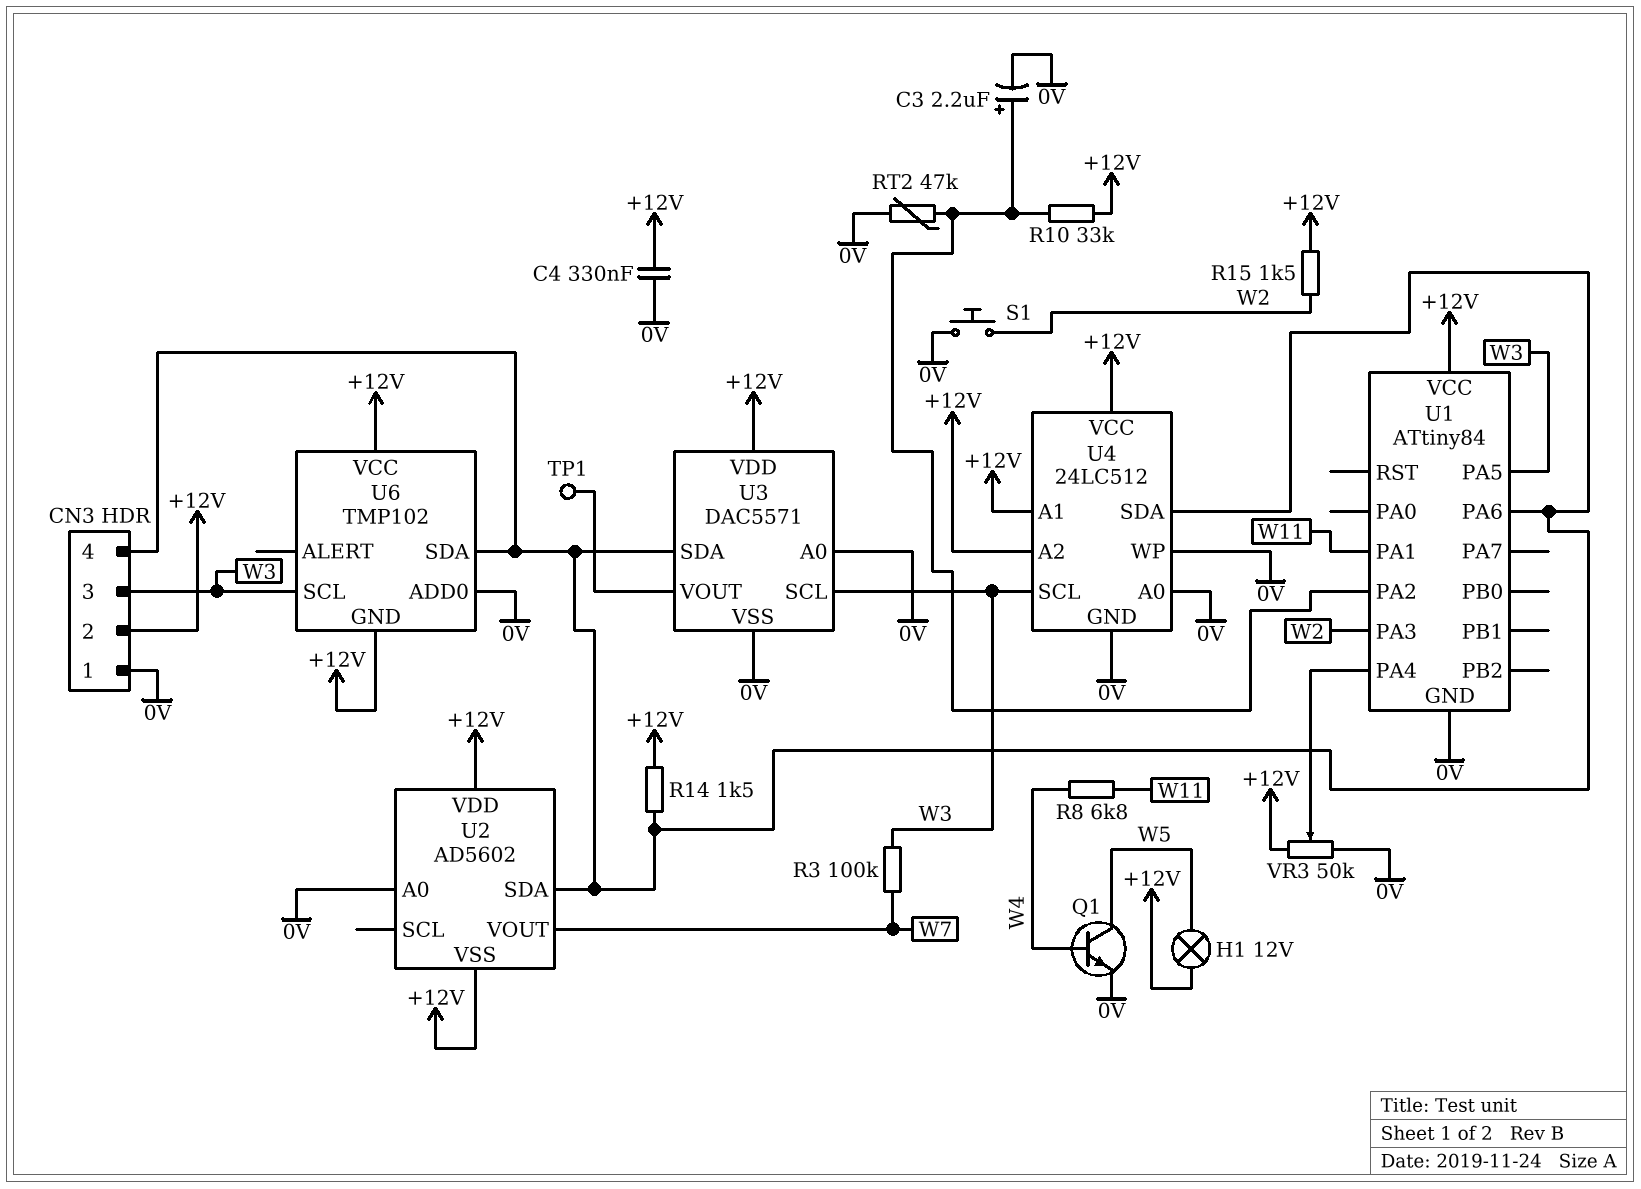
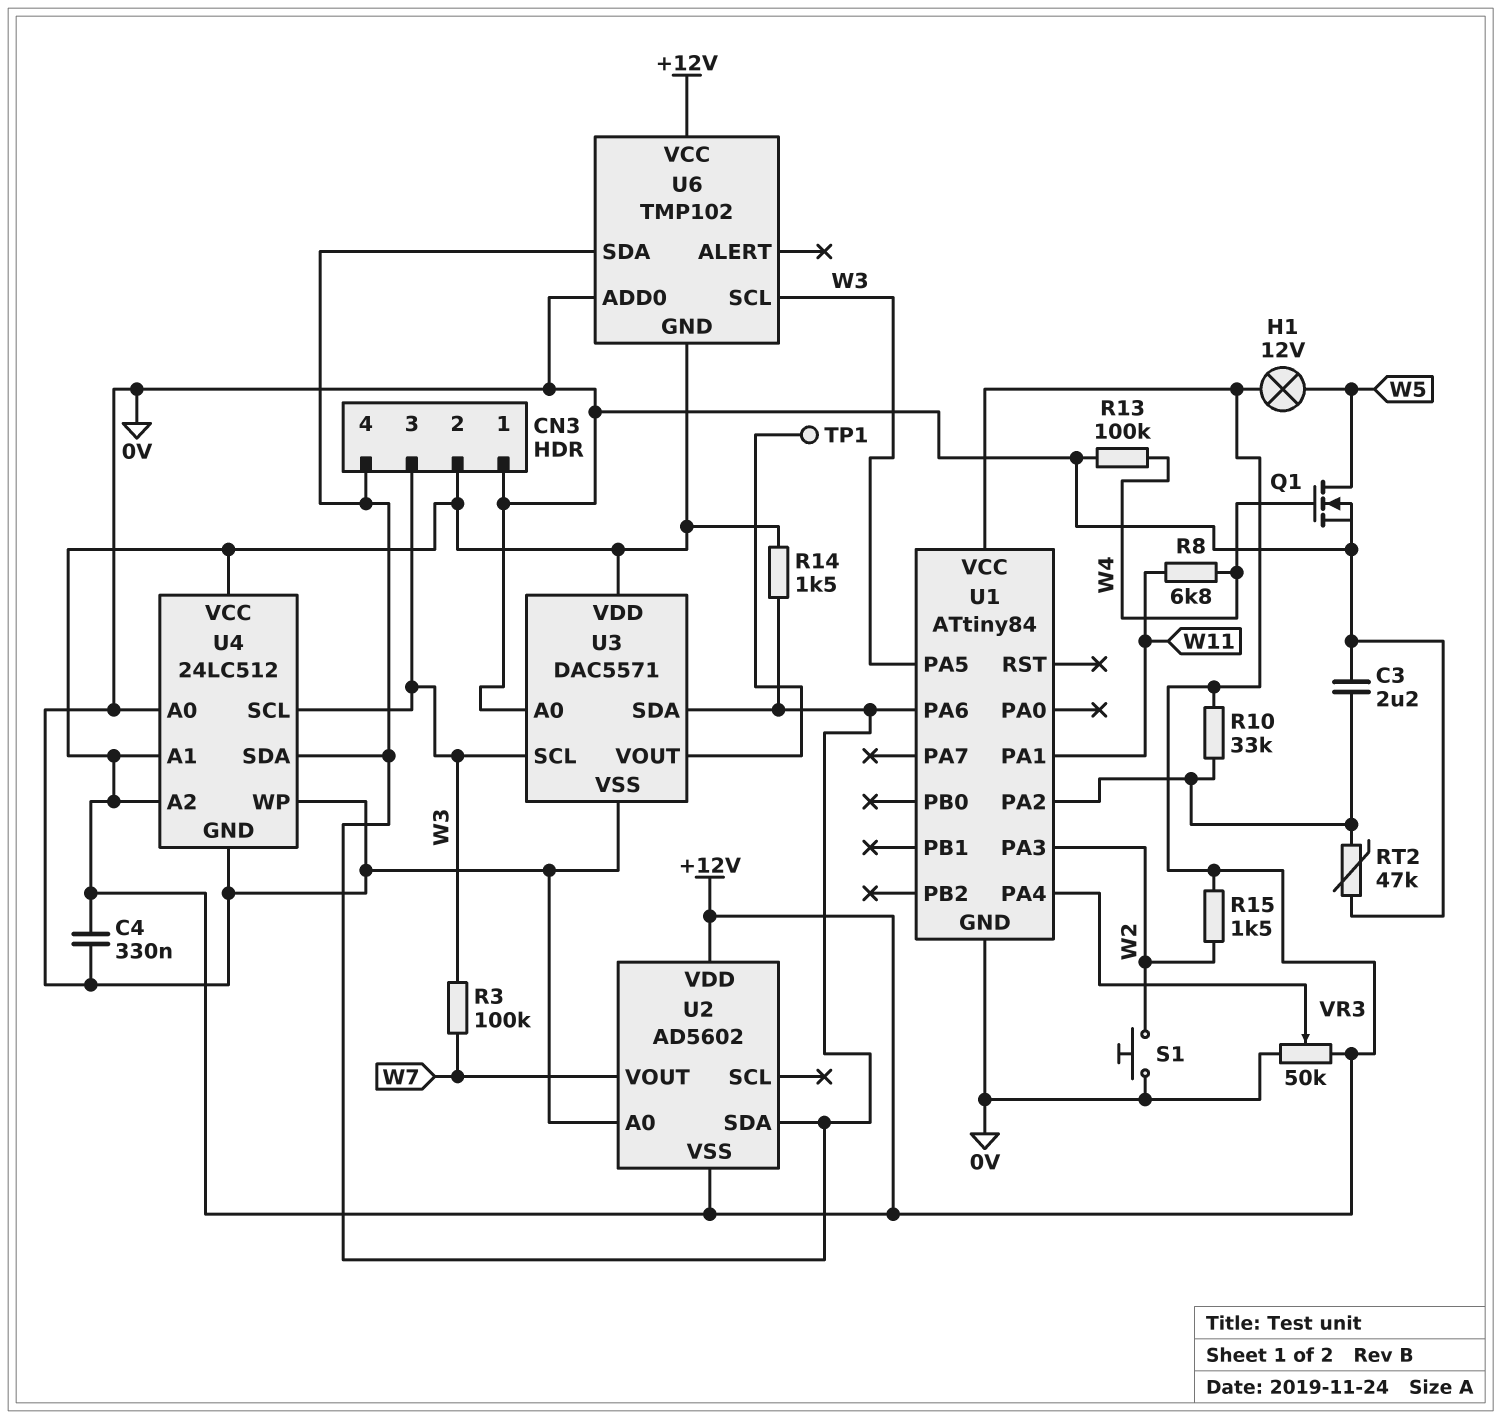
C3: 2.2uF (plus U1/PA2, minus 0V) -> 2.2uF (0V, U1/PA2)
Q1: NPN (B W4, C W5, E 0V) -> NMOS (G W4, D W5, S 0V)
R13: none -> 100k (0V, W4)

